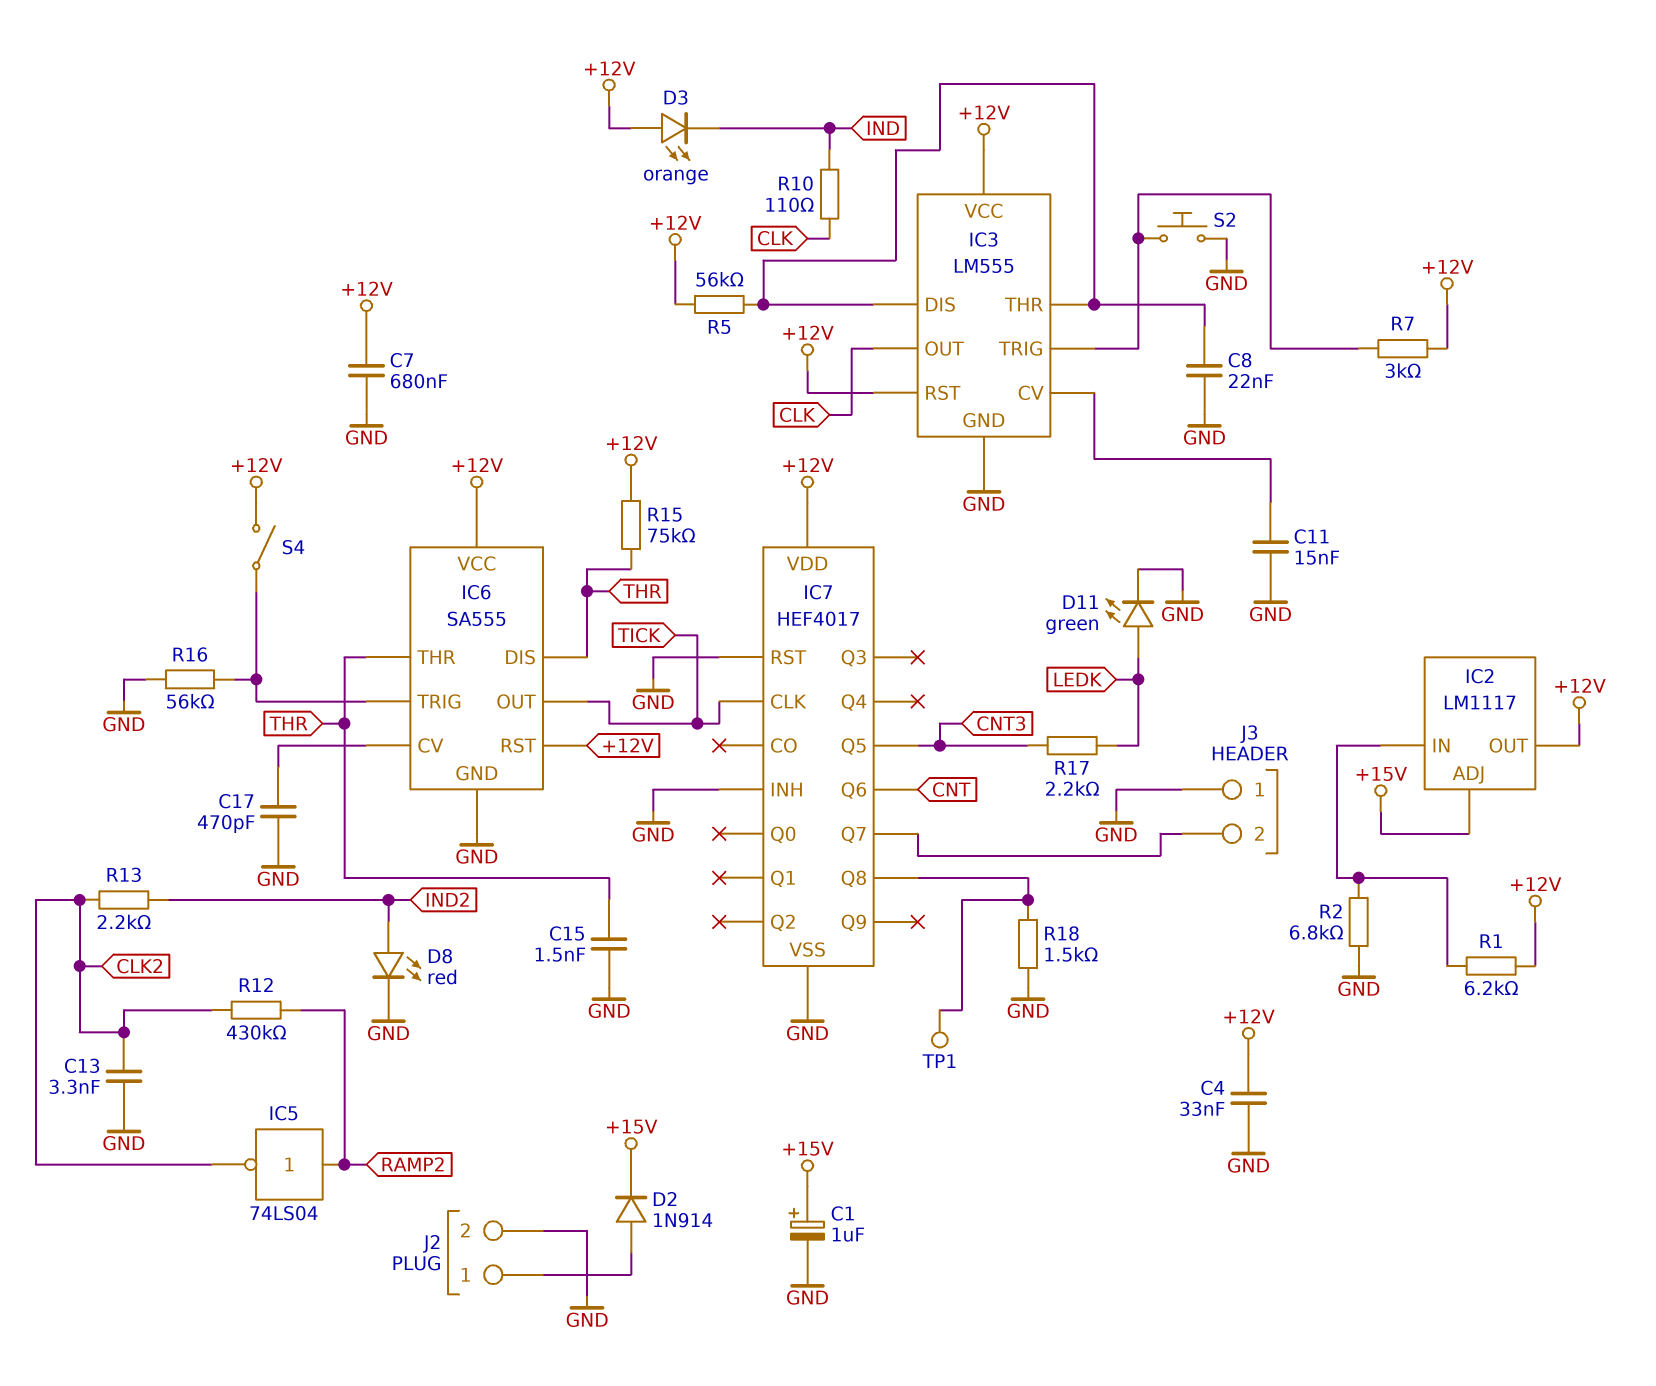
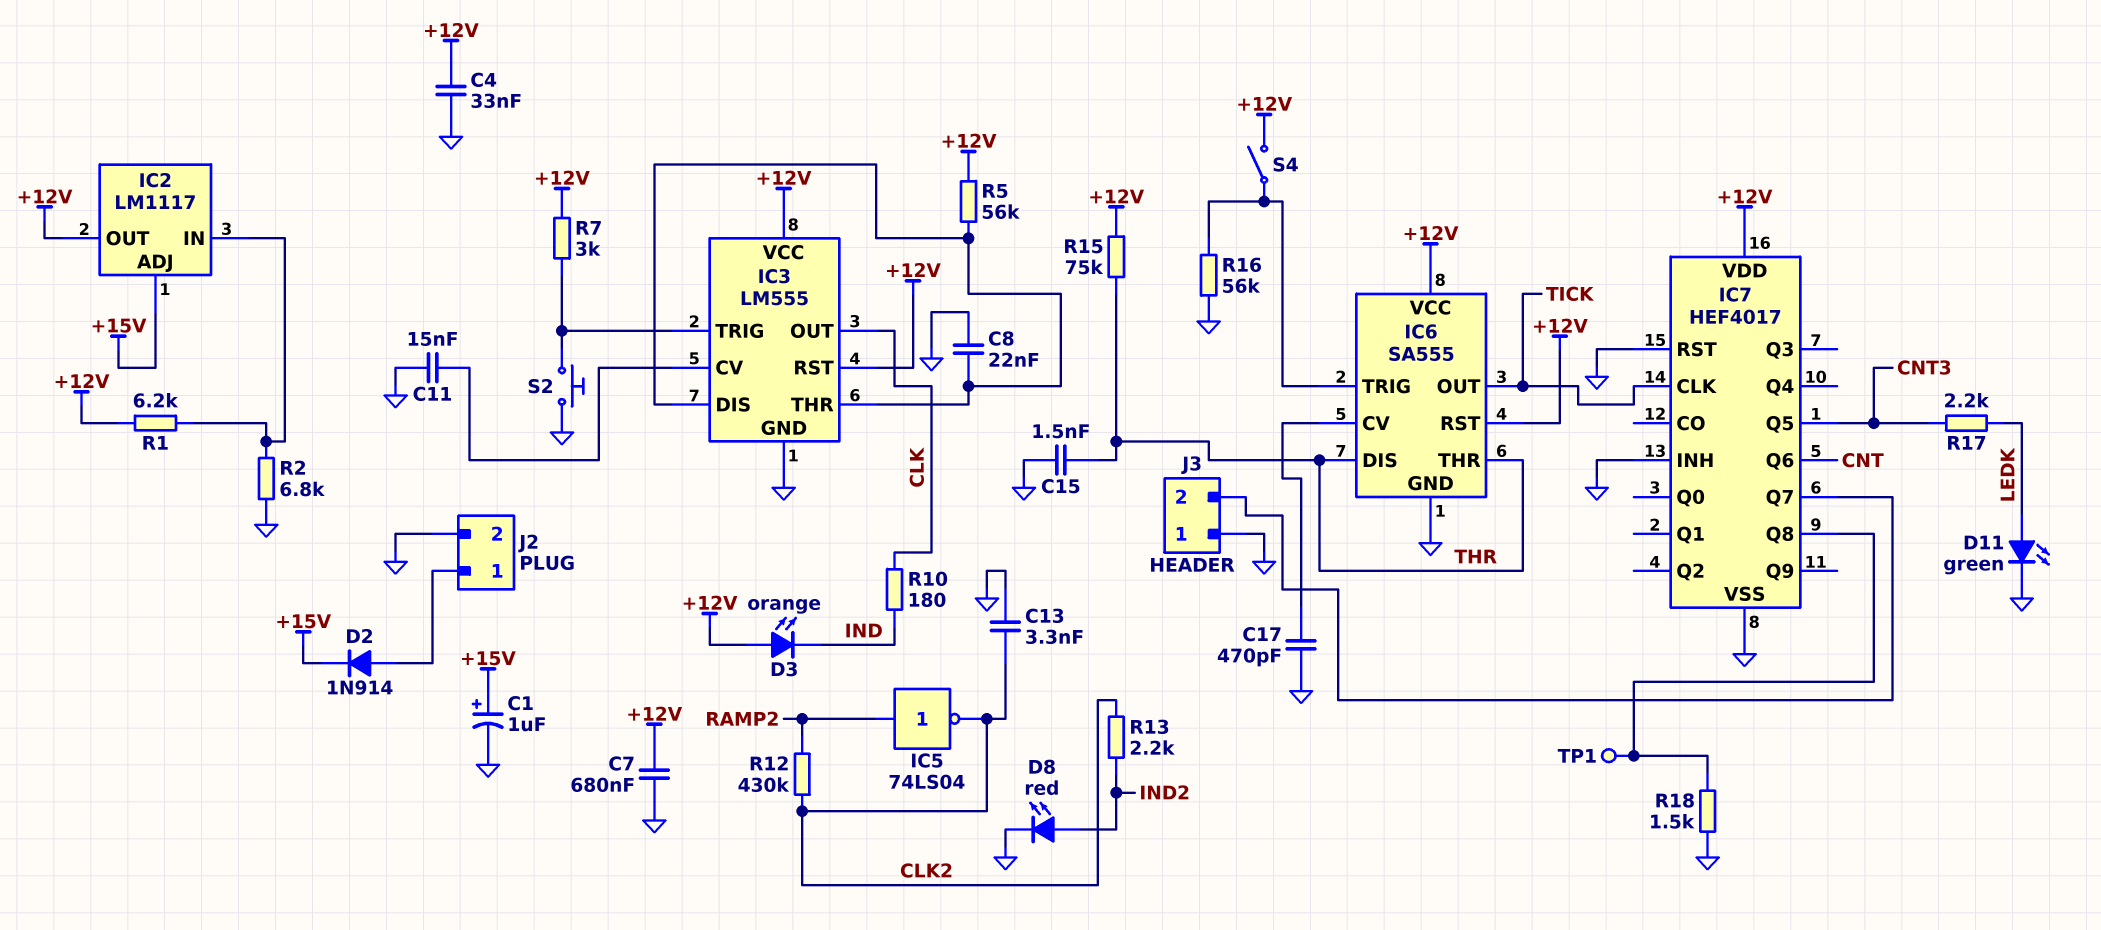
R10: 110 (CLK, IND) -> 180 (CLK, IND)

